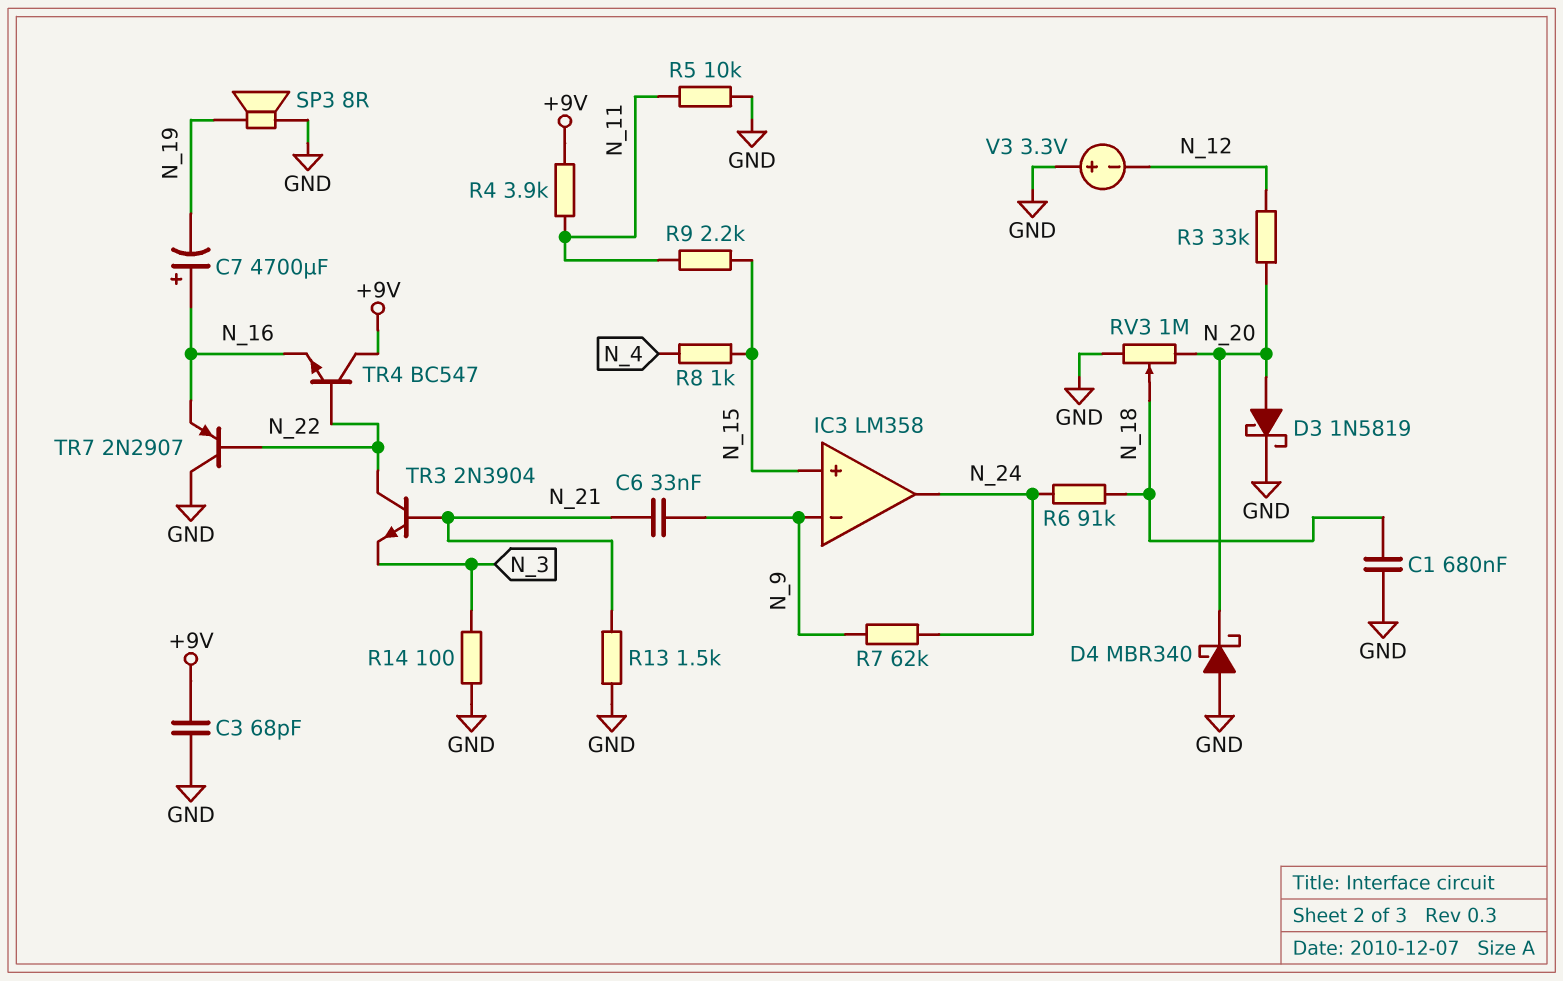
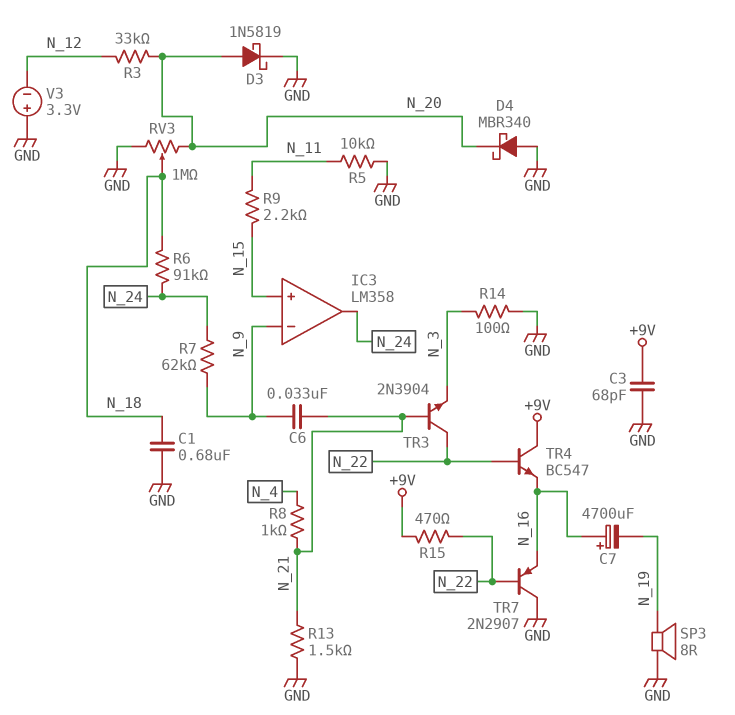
R4: 3.9k (+9V, N_11) -> none
R8: 1k (N_4, N_15) -> 1k (N_4, N_21)
R15: none -> 470 (+9V, N_22)

